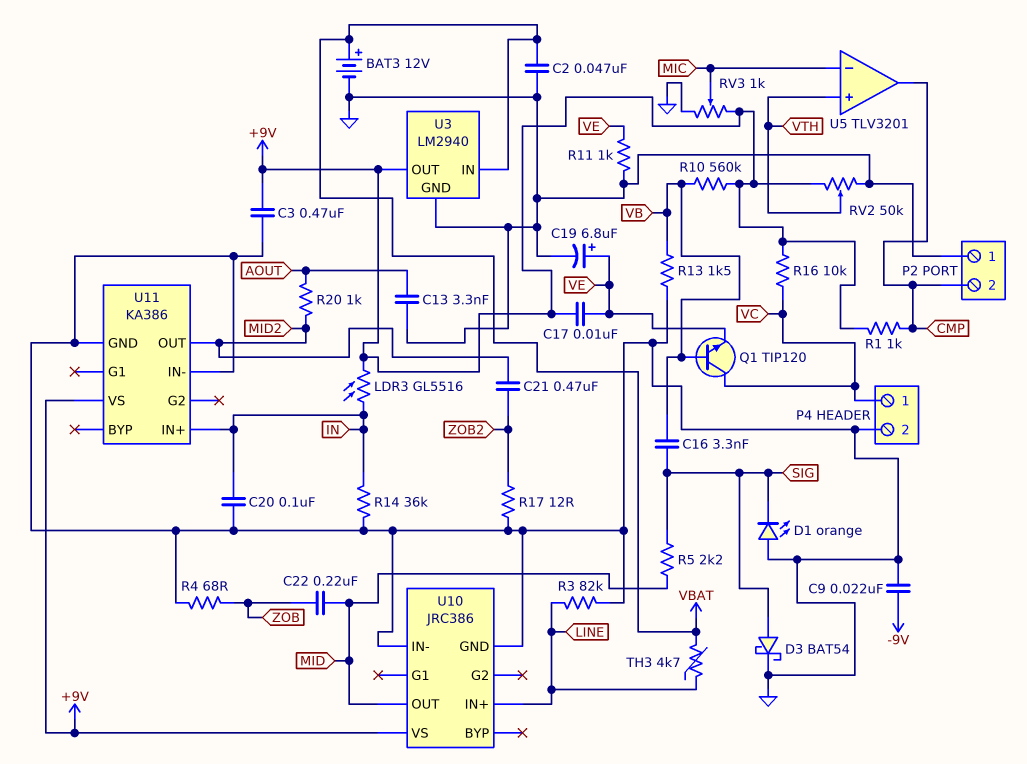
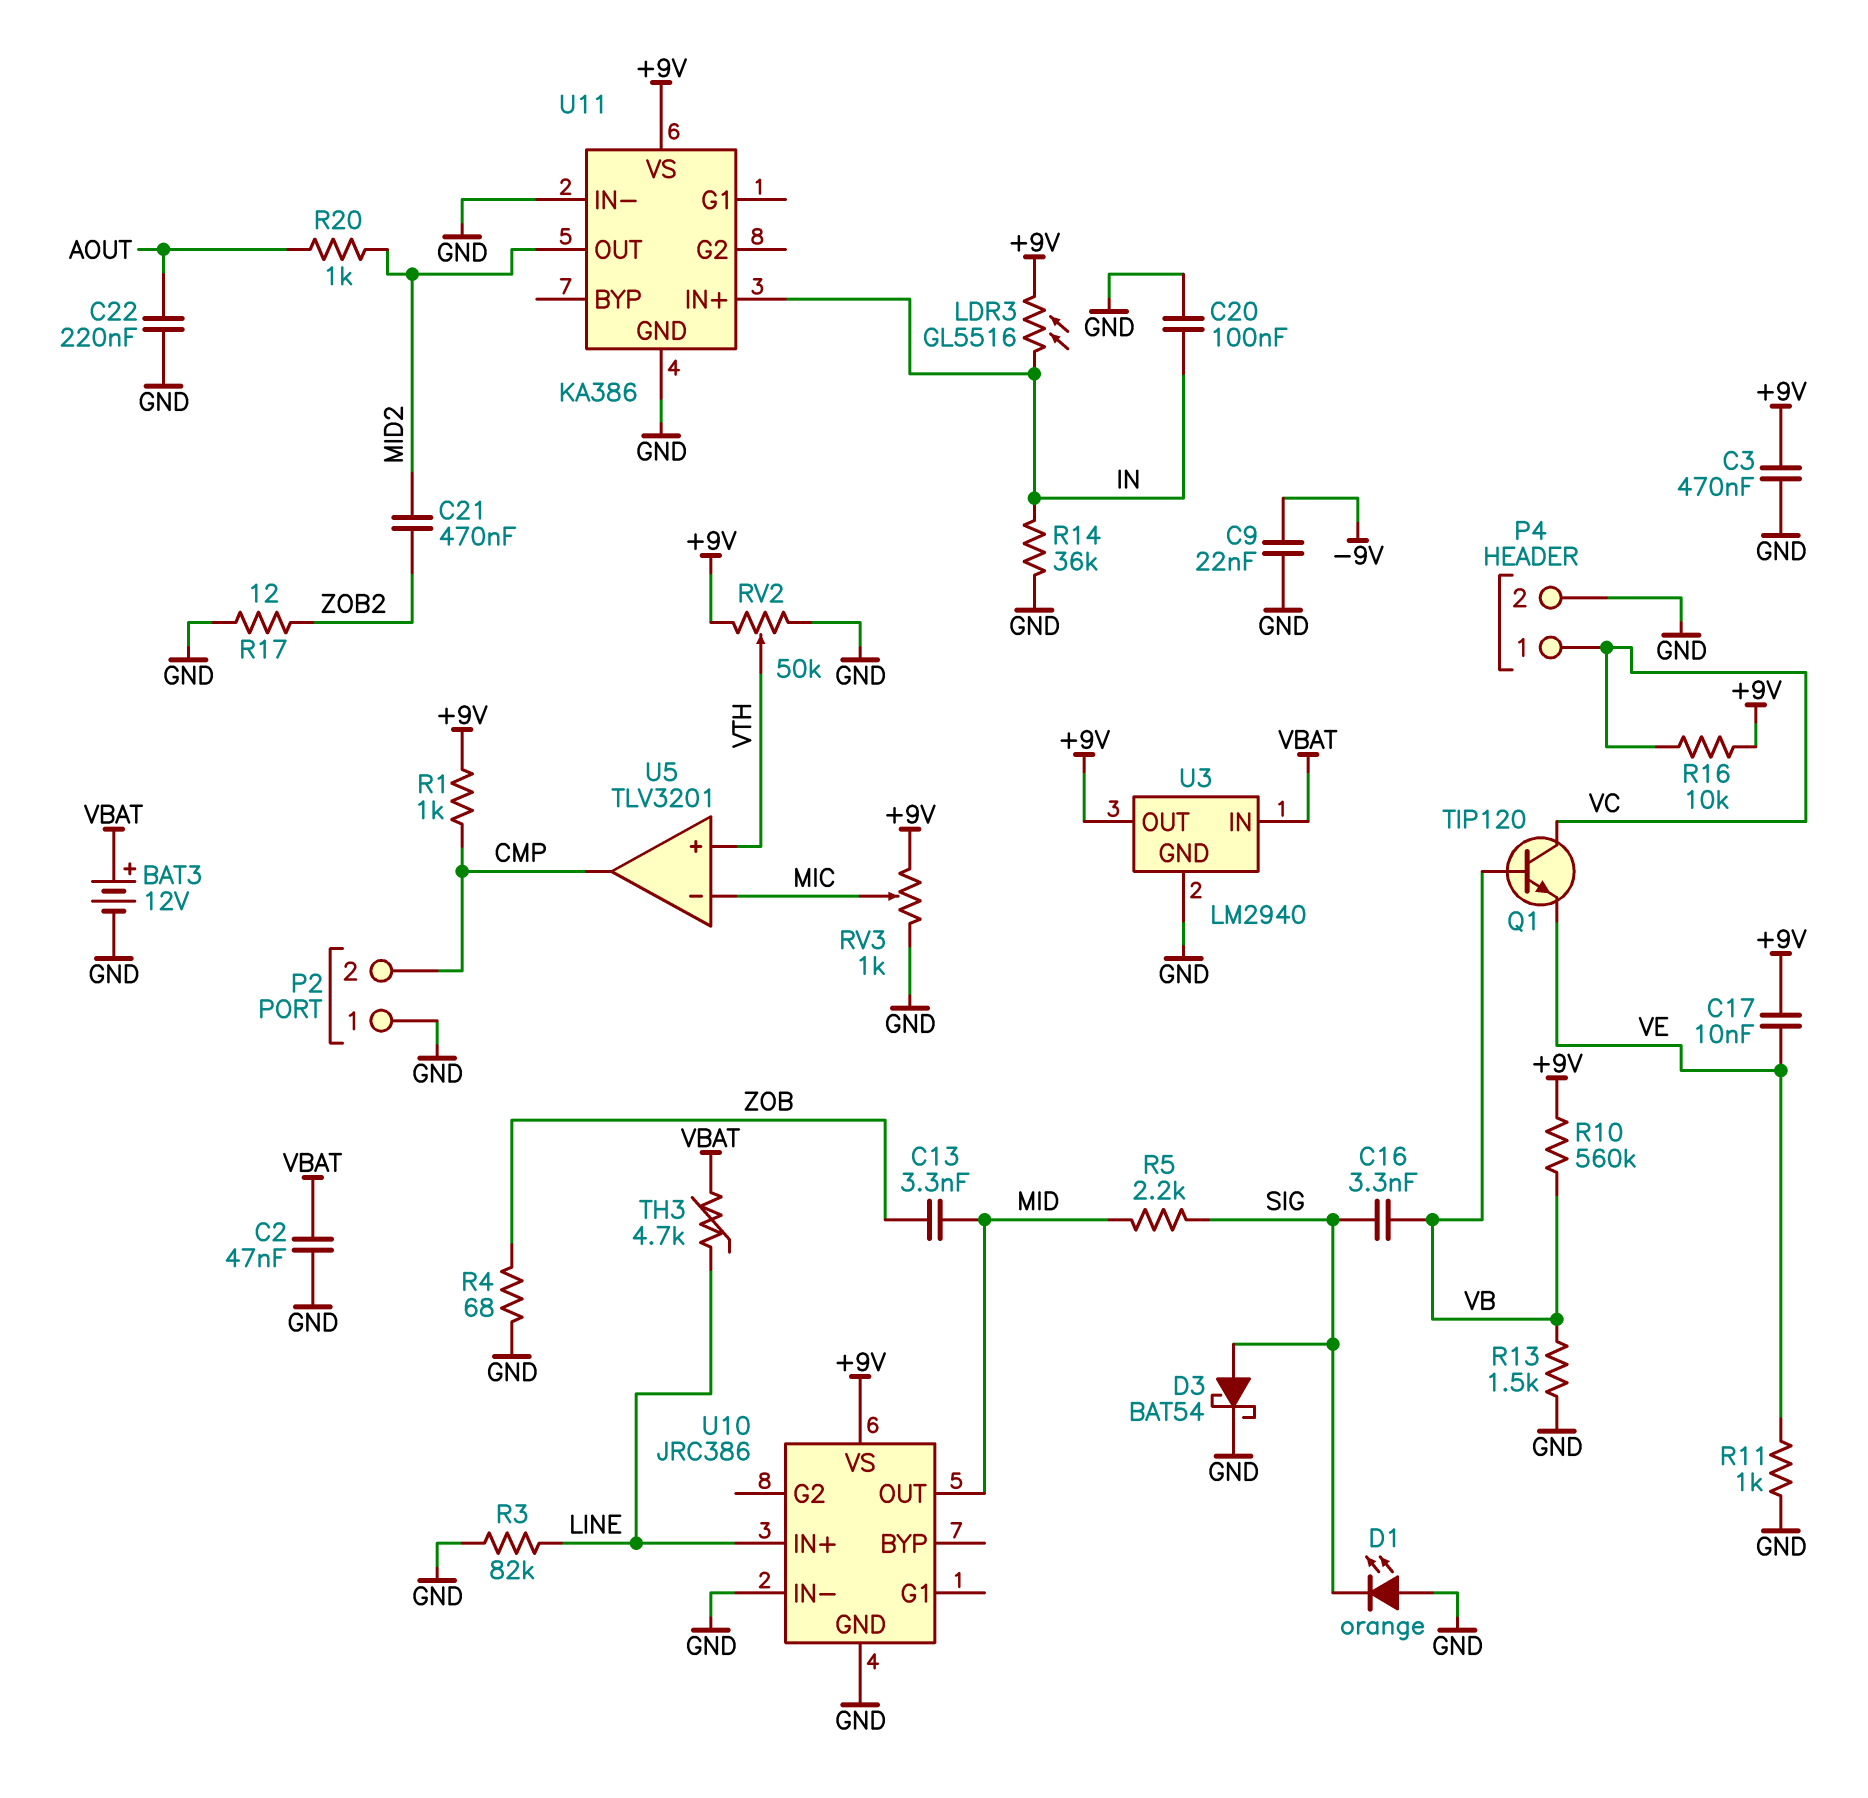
C13: 3.3nF (AOUT, GND) -> 3.3nF (MID, ZOB)
C19: 6.8uF (plus VE, minus GND) -> none
C22: 220nF (MID, ZOB) -> 220nF (AOUT, GND)

